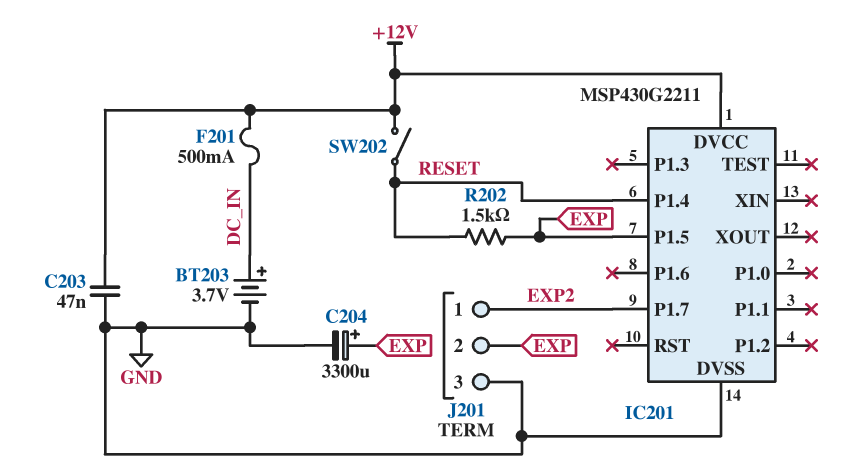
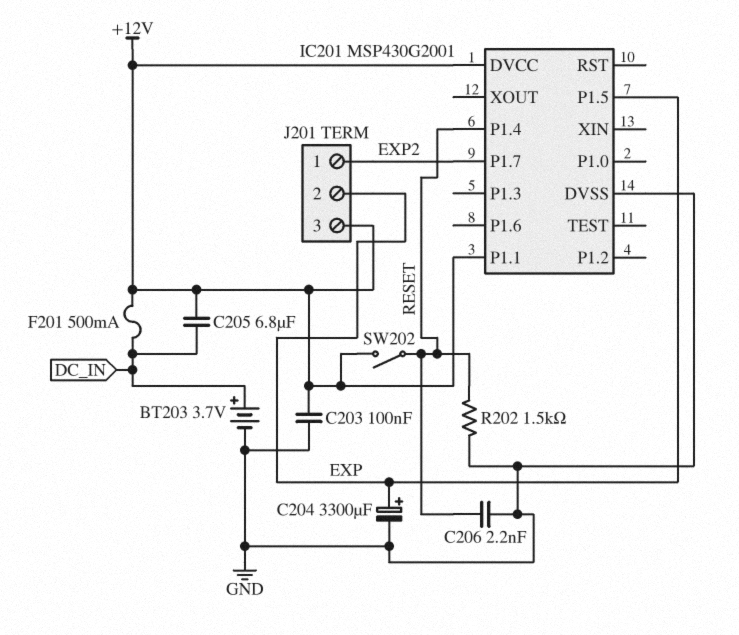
C203: 47nF (+12V, GND) -> 100nF (+12V, GND)
C205: none -> 6.8uF (+12V, DC_IN)
C206: none -> 2.2nF (GND, RESET)
IC201: MSP430G2211 -> MSP430G2001
IC201 pin P1.1: none -> +12V
J201 pin 3: GND -> +12V
R202: 1.5k (EXP, RESET) -> 1.5k (GND, RESET)

